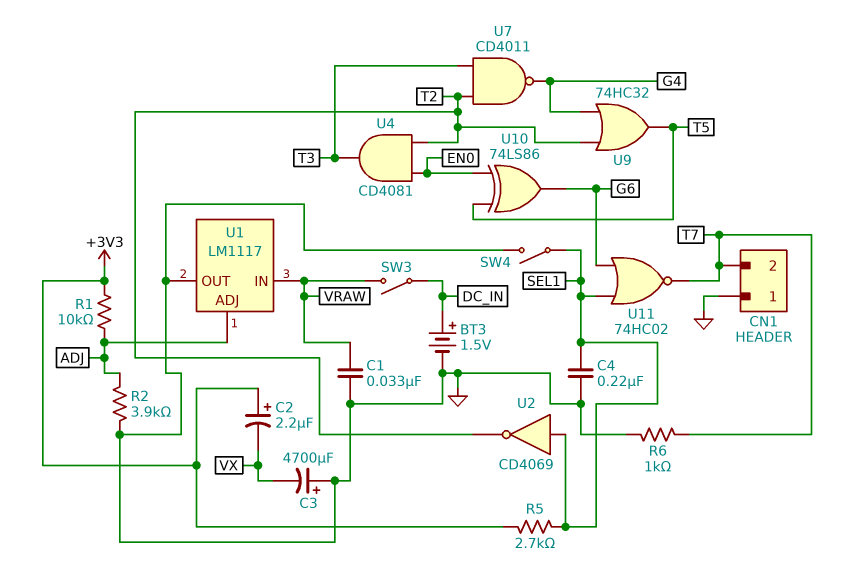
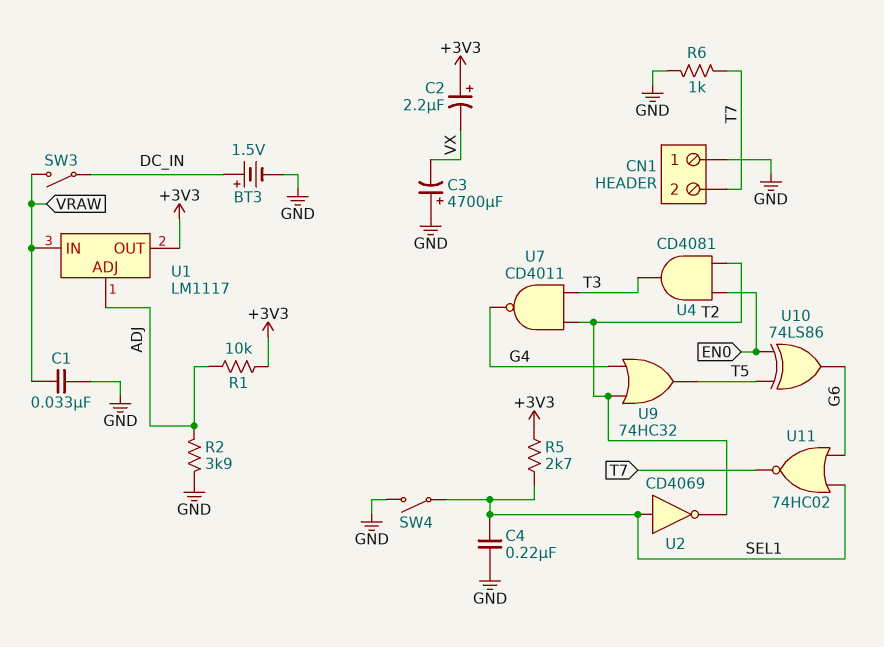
U1 pin OUT: GND -> +3V3

